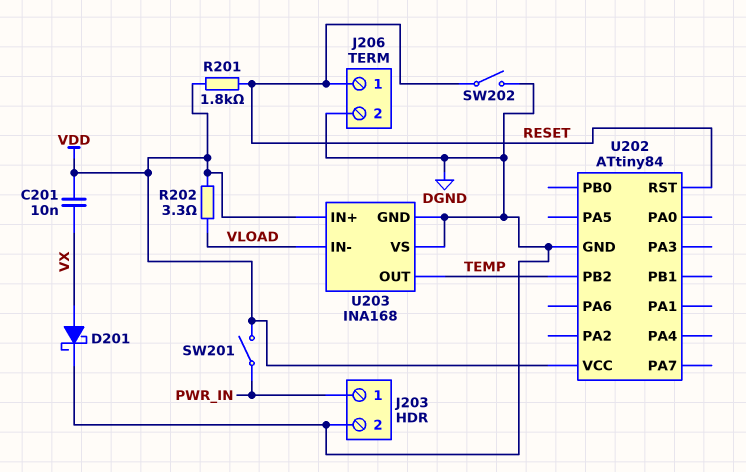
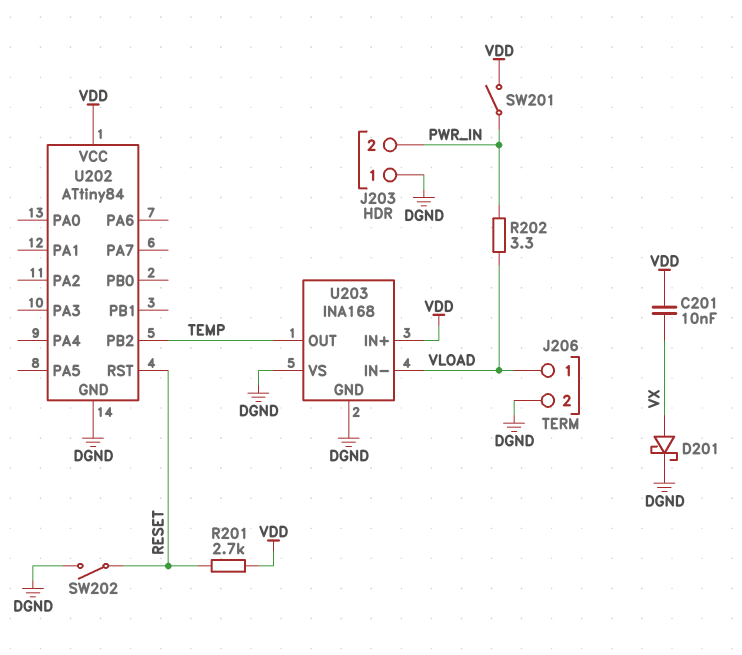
J203 pin 1: PWR_IN -> DGND
J203 pin 2: DGND -> PWR_IN
J206 pin 1: RESET -> VLOAD
R201: 1.8k (RESET, VDD) -> 2.7k (RESET, VDD)
R202: 3.3 (VDD, VLOAD) -> 3.3 (PWR_IN, VLOAD)

